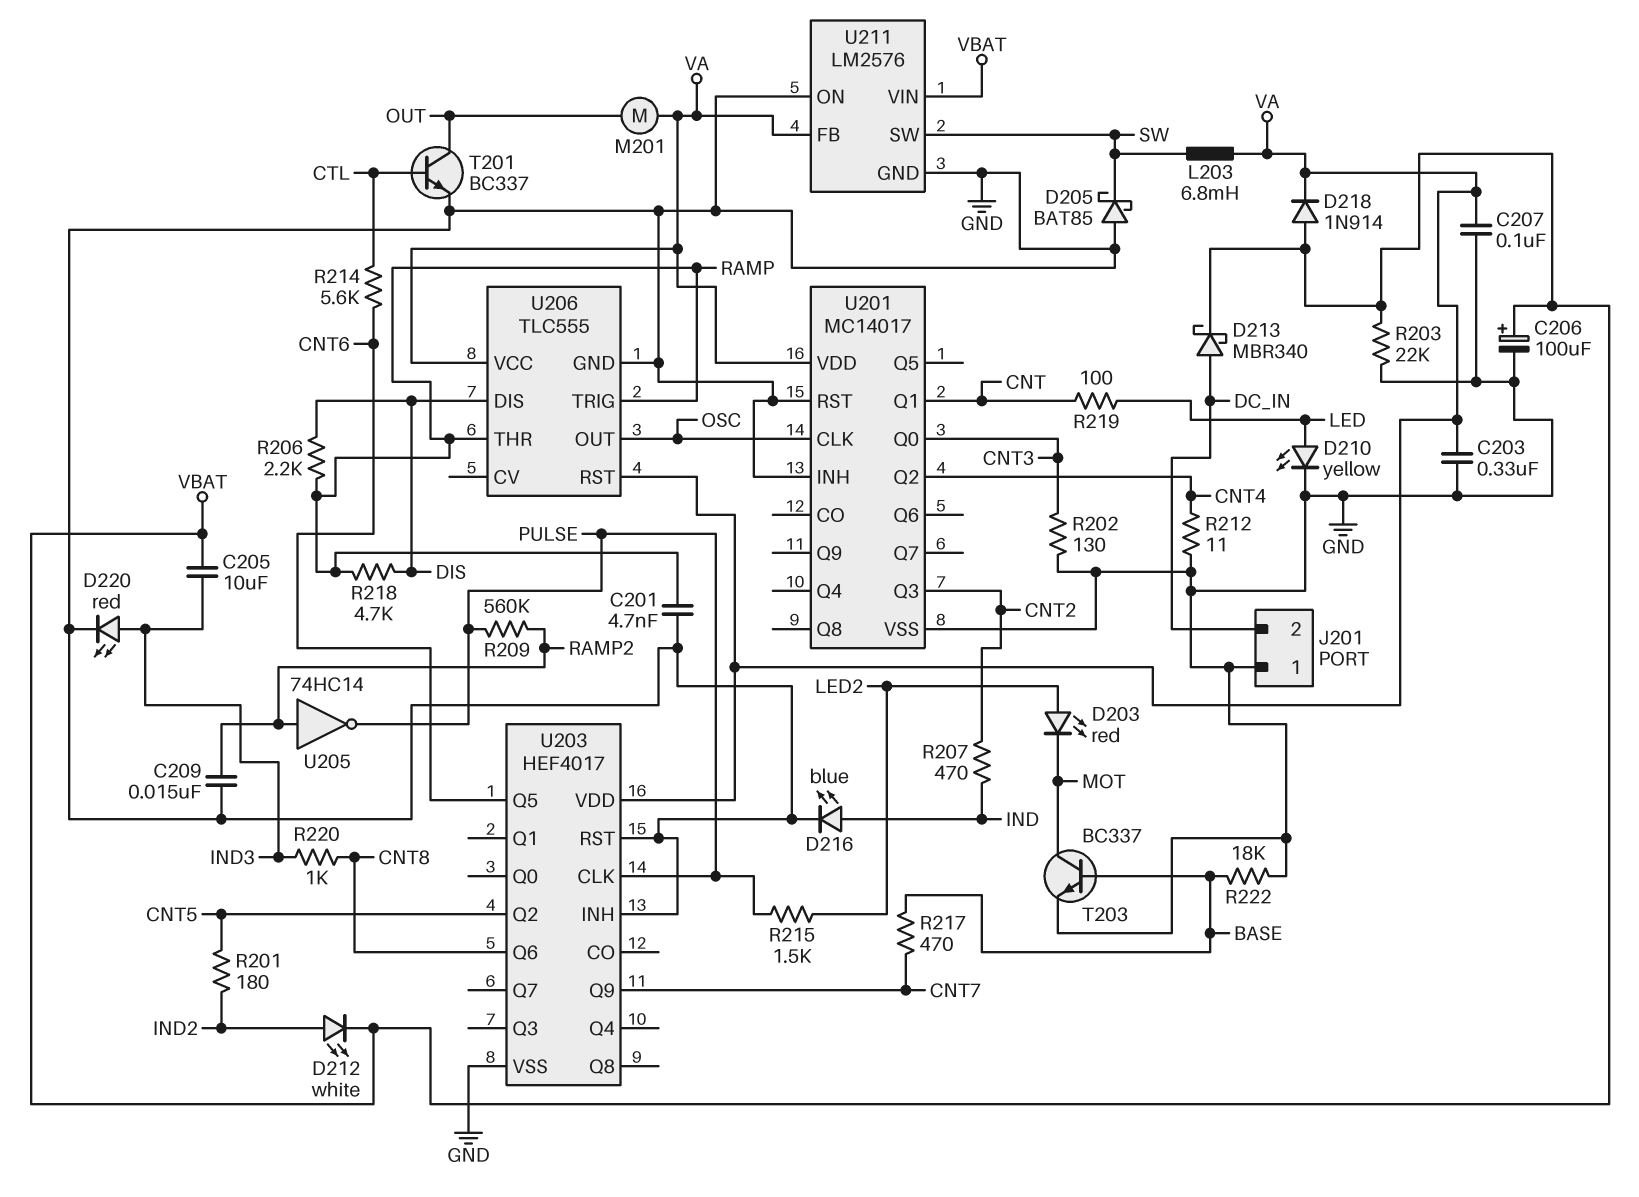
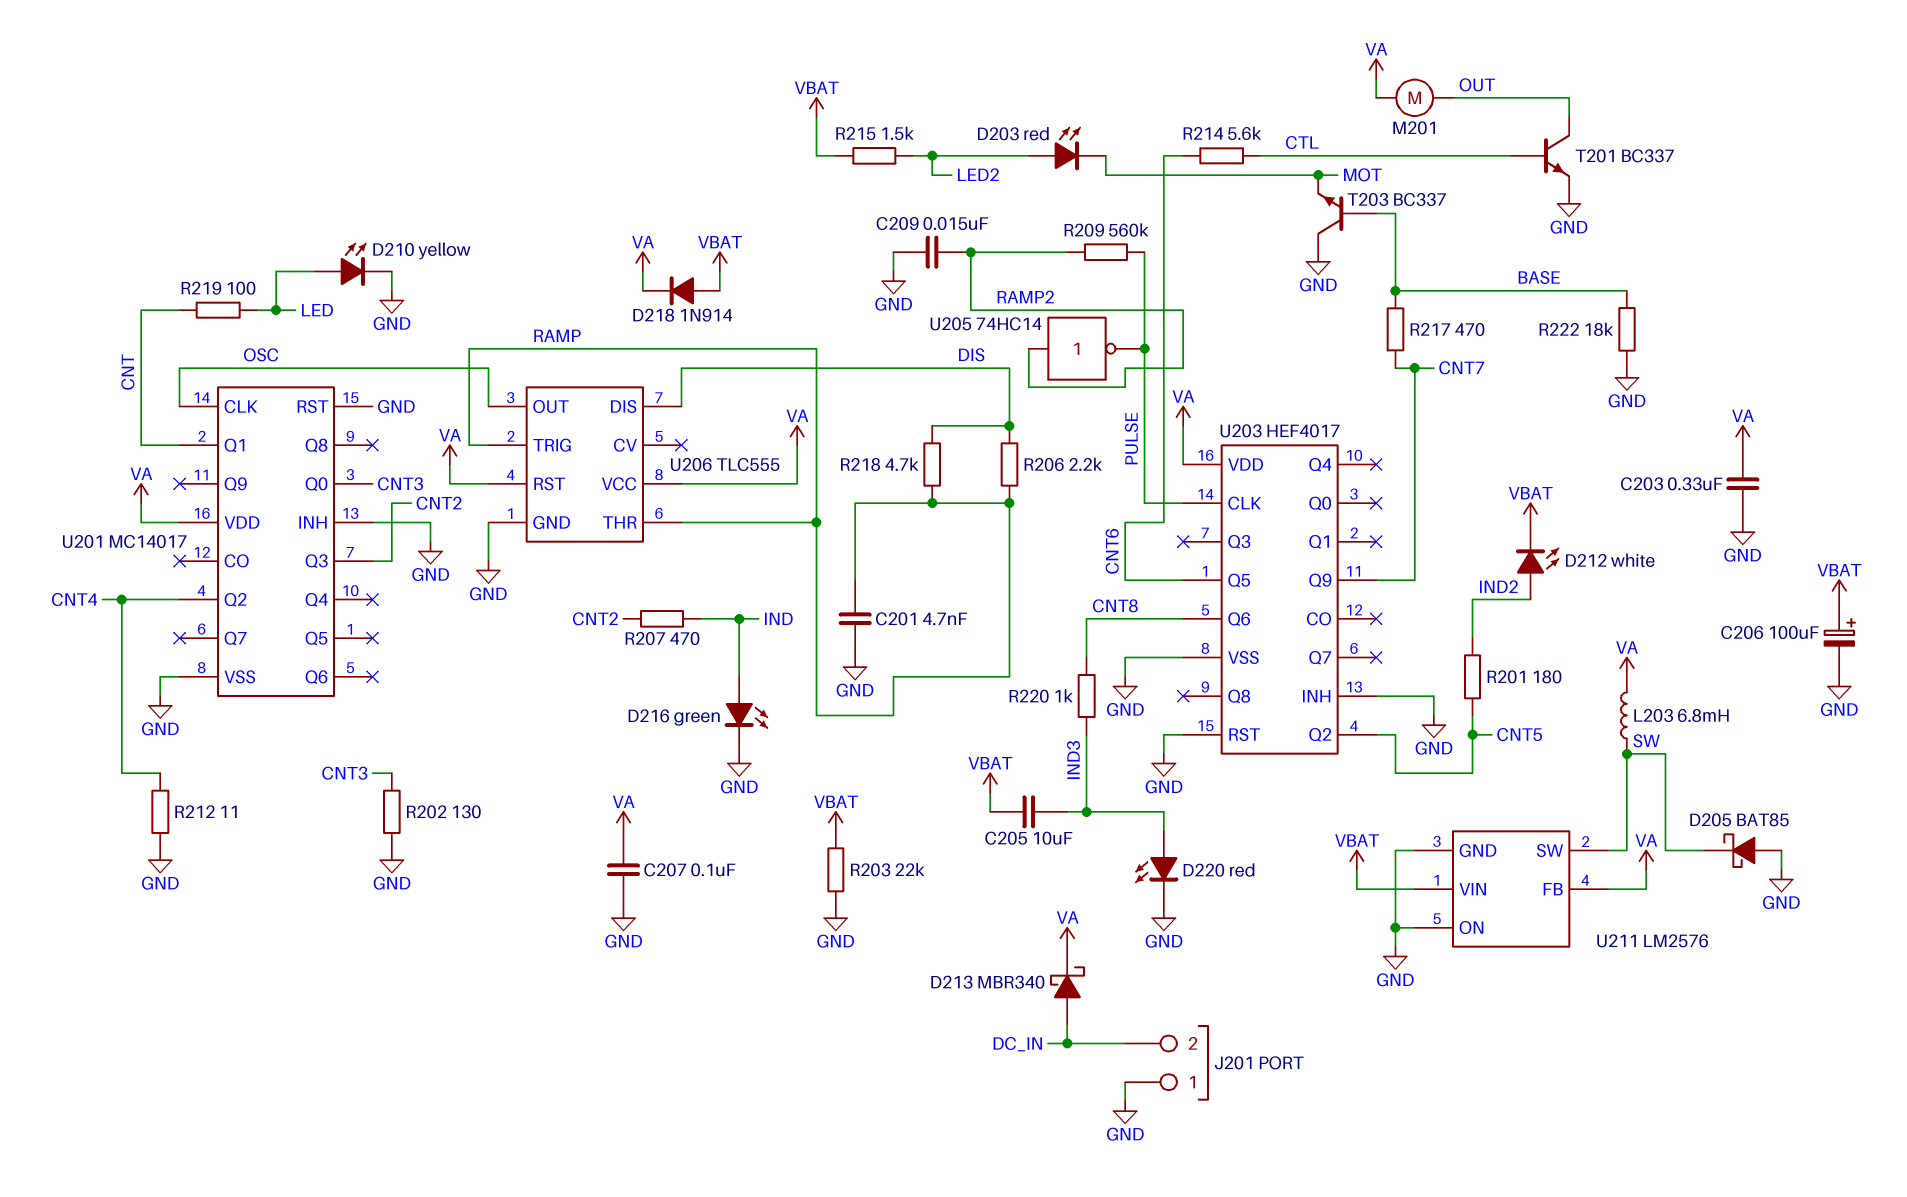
D213: schottky MBR340 (A DC_IN, K VBAT) -> schottky MBR340 (A DC_IN, K VA)
D216: LED blue (A IND, K GND) -> LED green (A IND, K GND)
R215: 1.5k (LED2, PULSE) -> 1.5k (LED2, VBAT)
T203: NPN BC337 (B BASE, C MOT, E GND) -> NPN BC337 (B BASE, C GND, E MOT)

